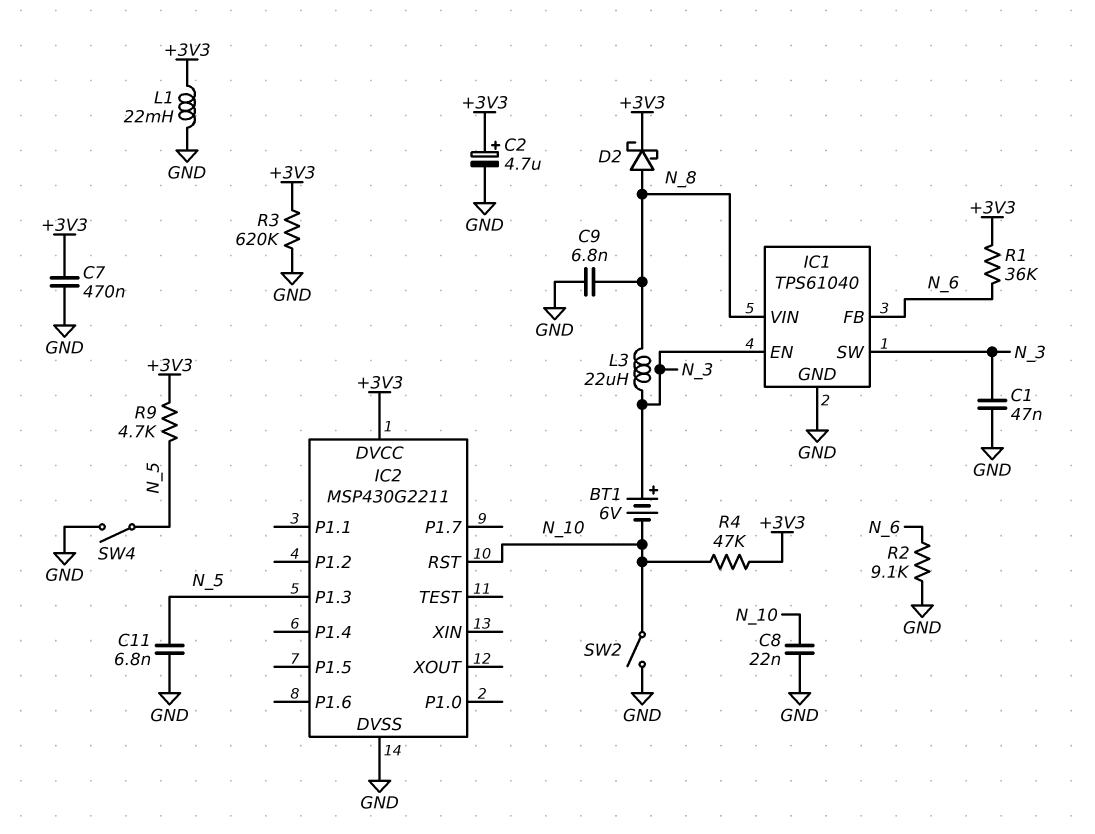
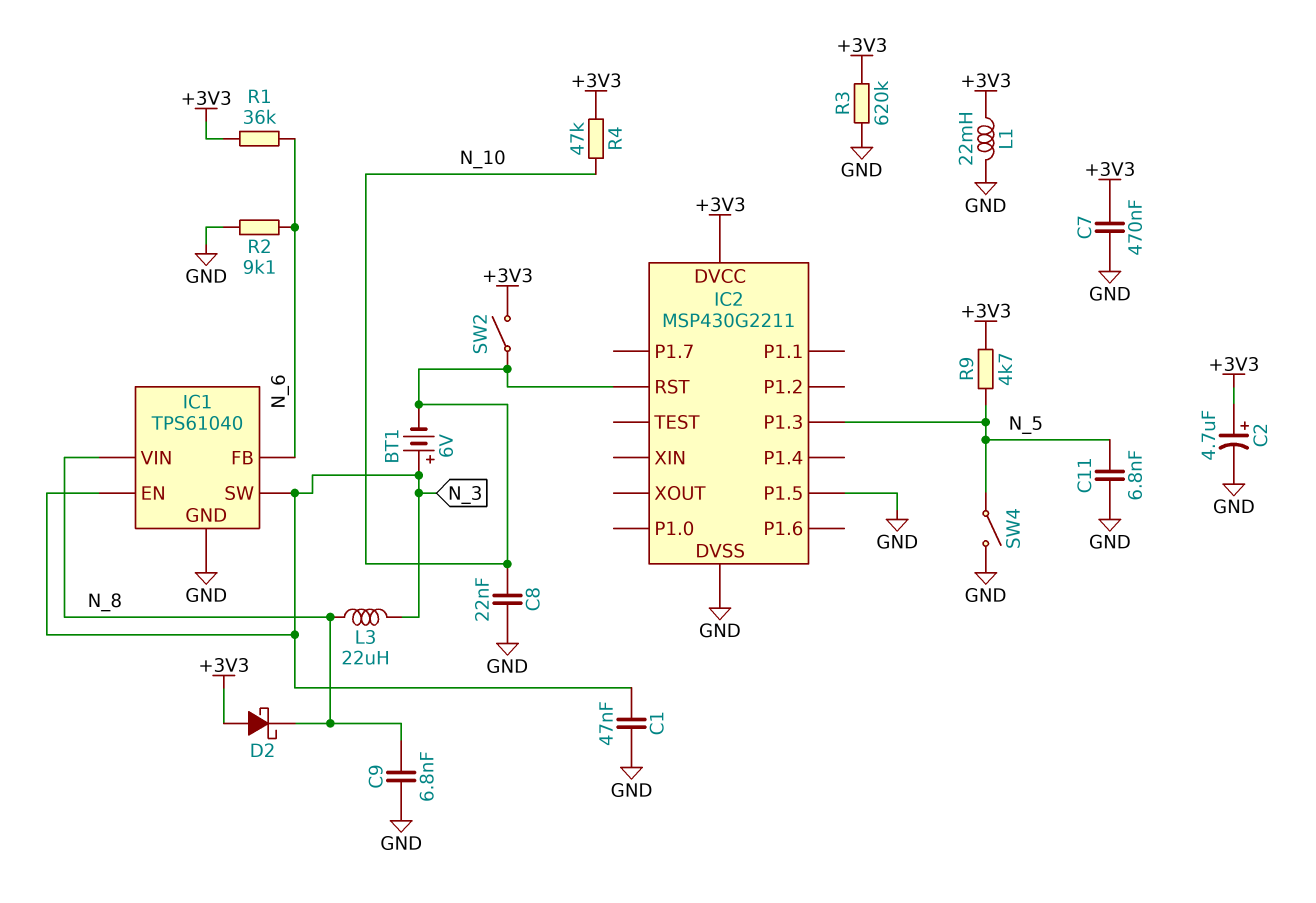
D2: schottky (A N_8, K +3V3) -> schottky (A +3V3, K N_8)
IC2 pin P1.5: none -> GND
SW2: switch (GND, N_10) -> switch (+3V3, N_10)

